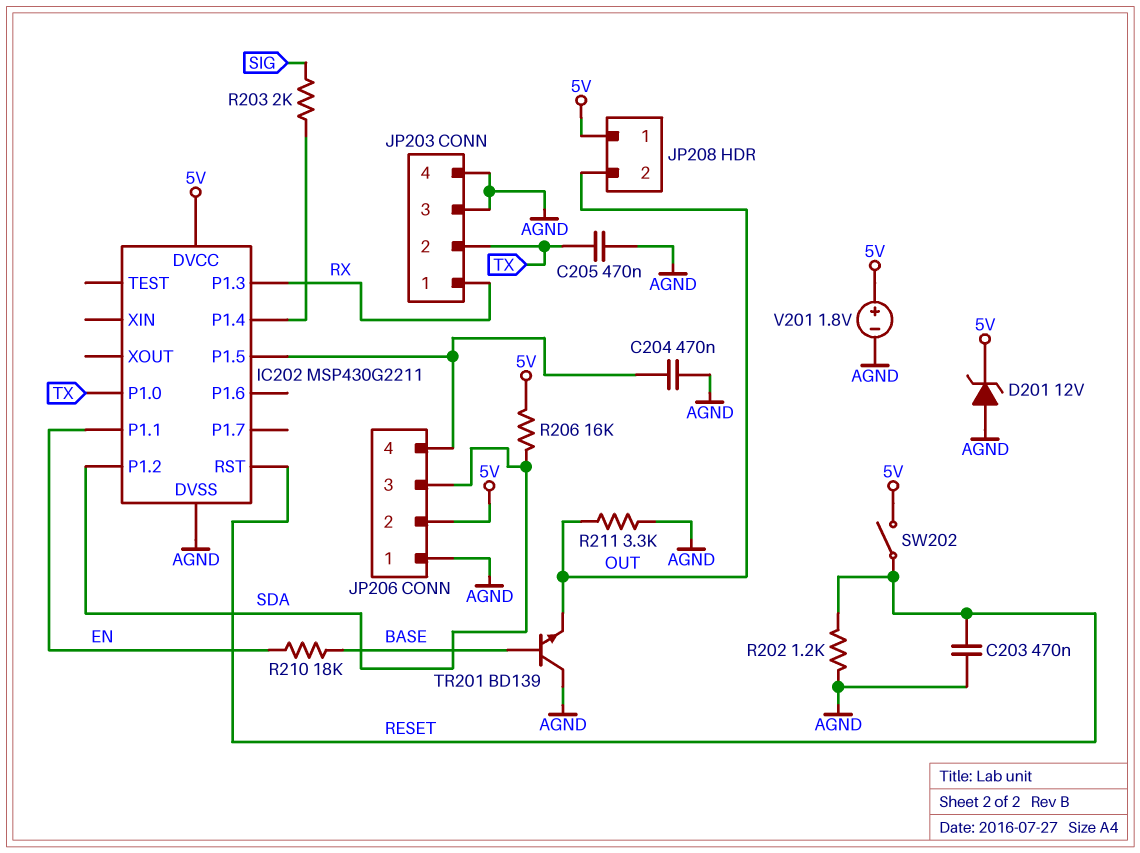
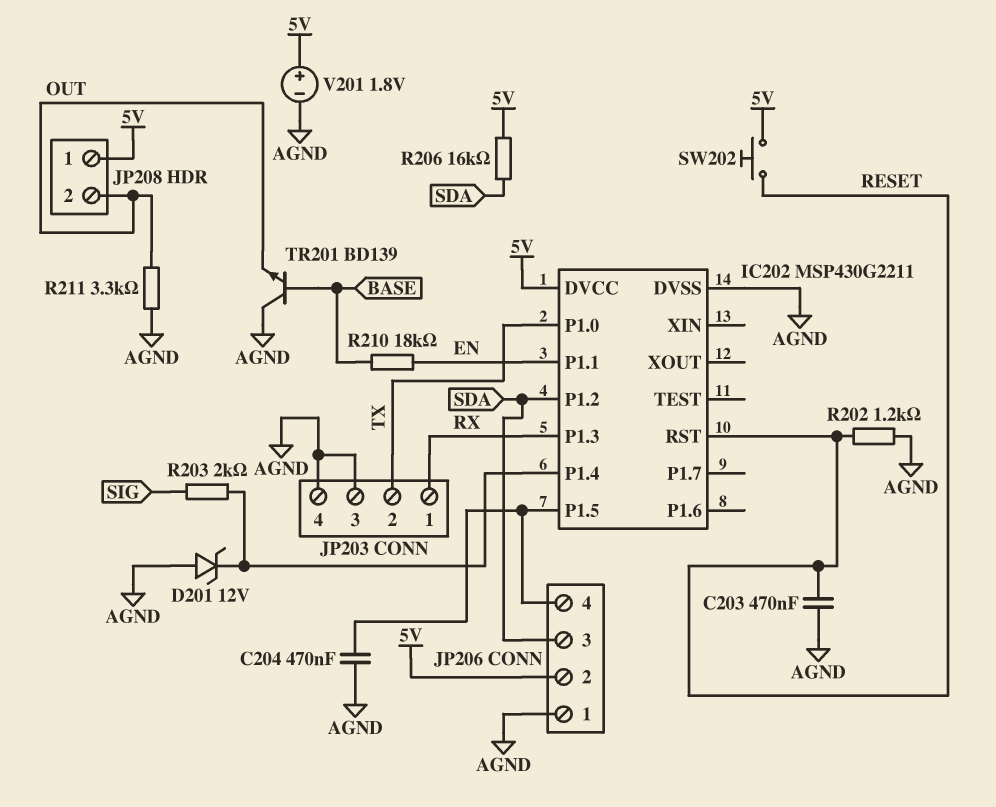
C205: 470nF (AGND, TX) -> none
D201: zener 12V (A AGND, K 5V) -> zener 12V (A AGND, K IC202/P1.4)
SW202: switch (5V, RESET) -> button (5V, RESET)

